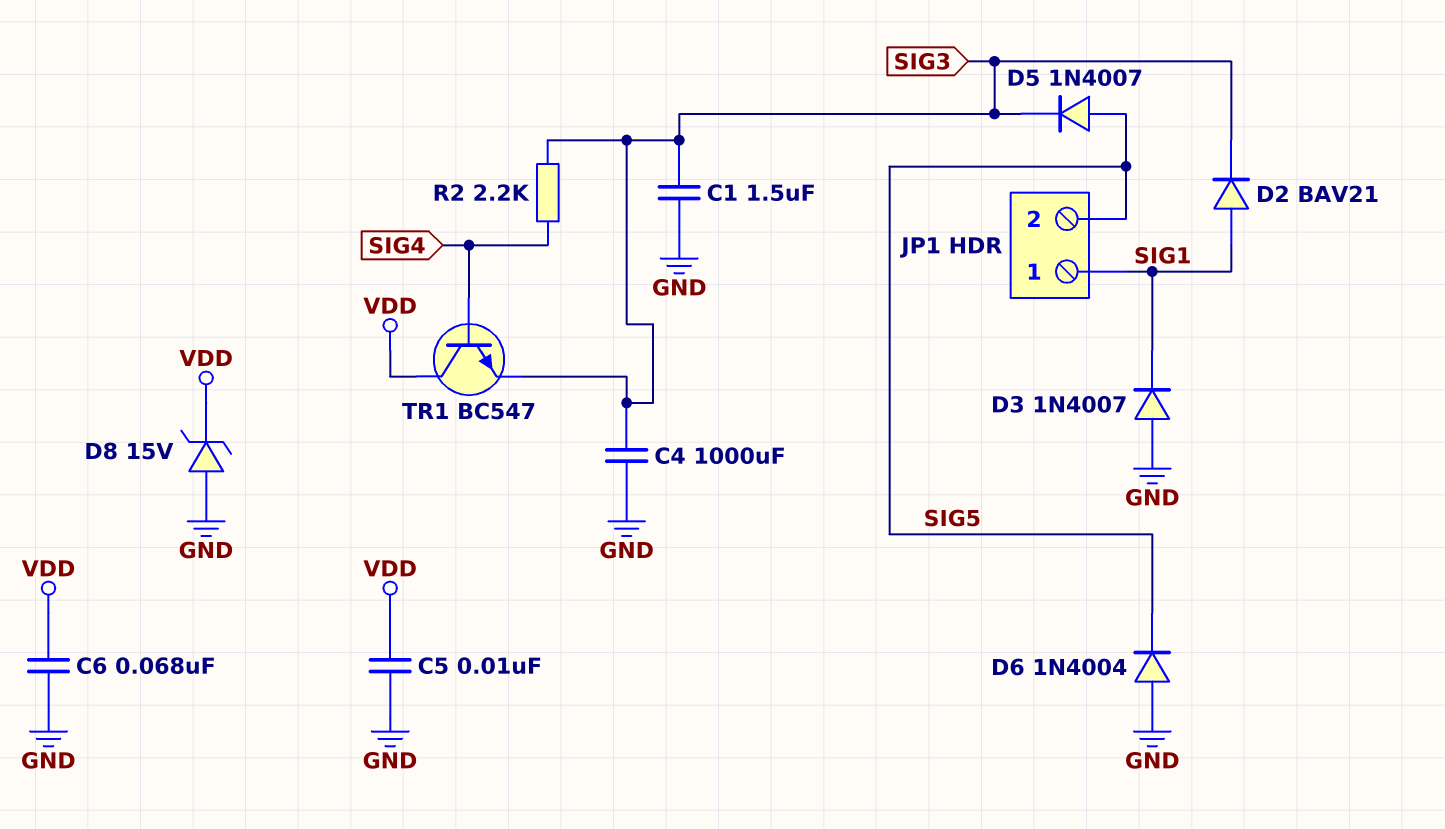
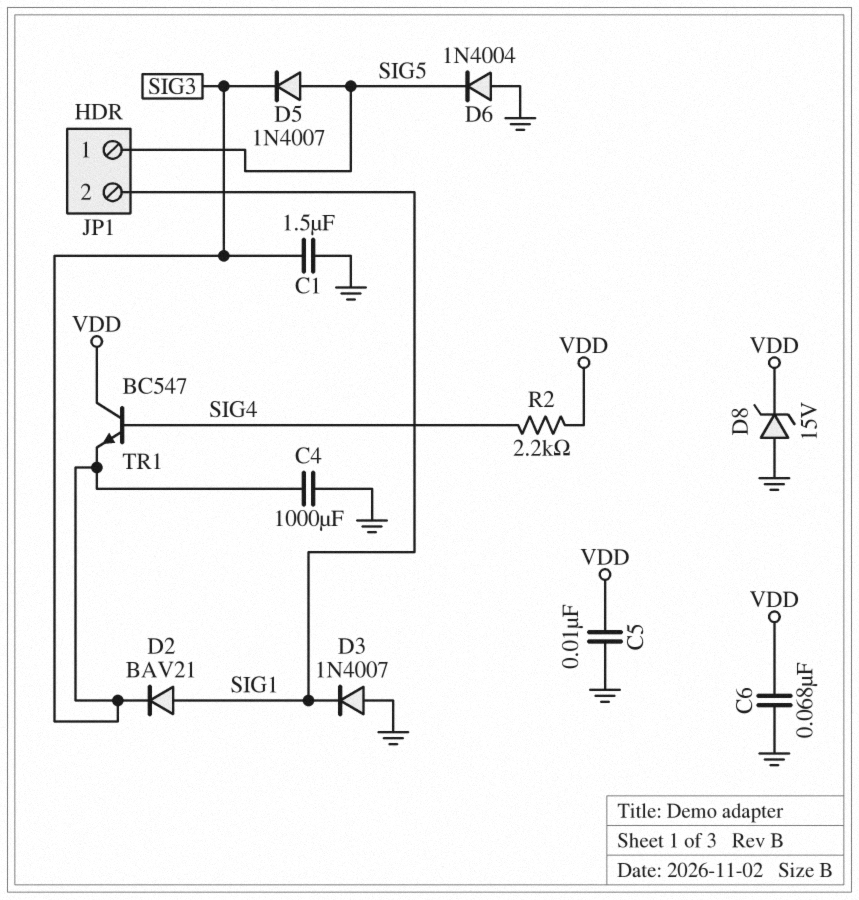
JP1 pin 1: SIG1 -> SIG5
JP1 pin 2: SIG5 -> SIG1
R2: 2.2k (SIG3, SIG4) -> 2.2k (SIG4, VDD)

